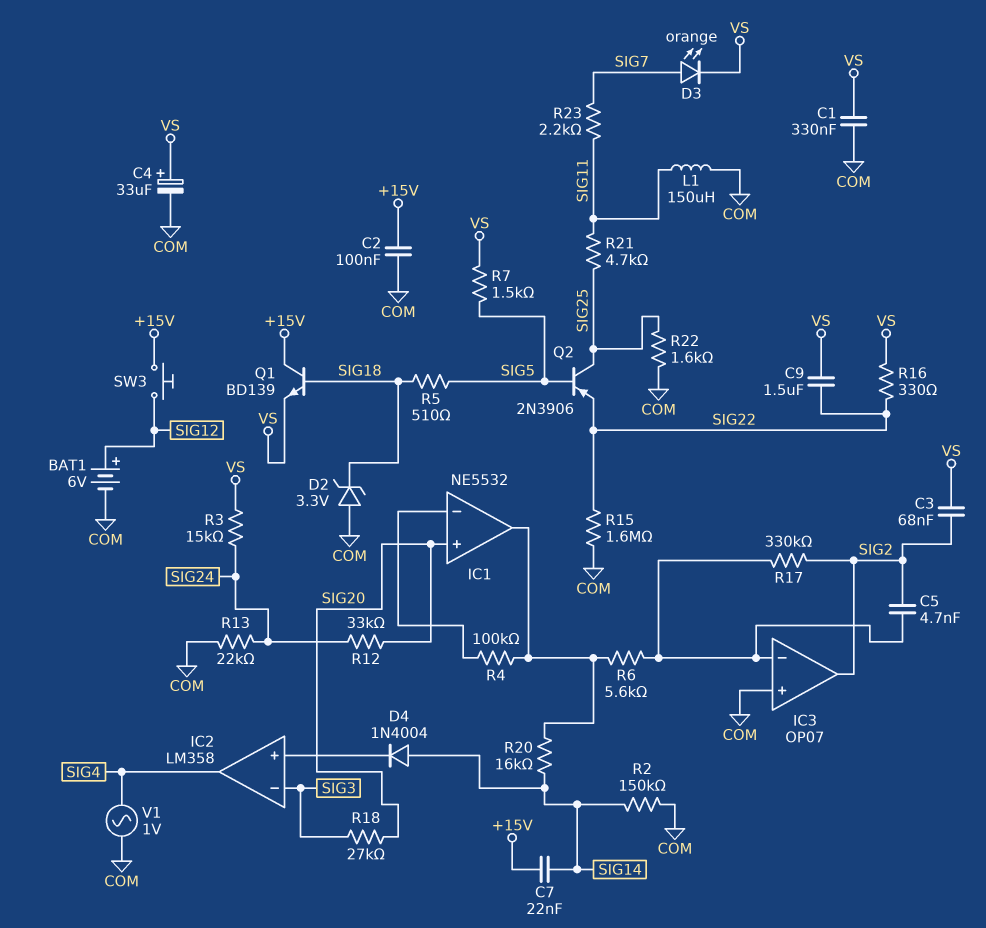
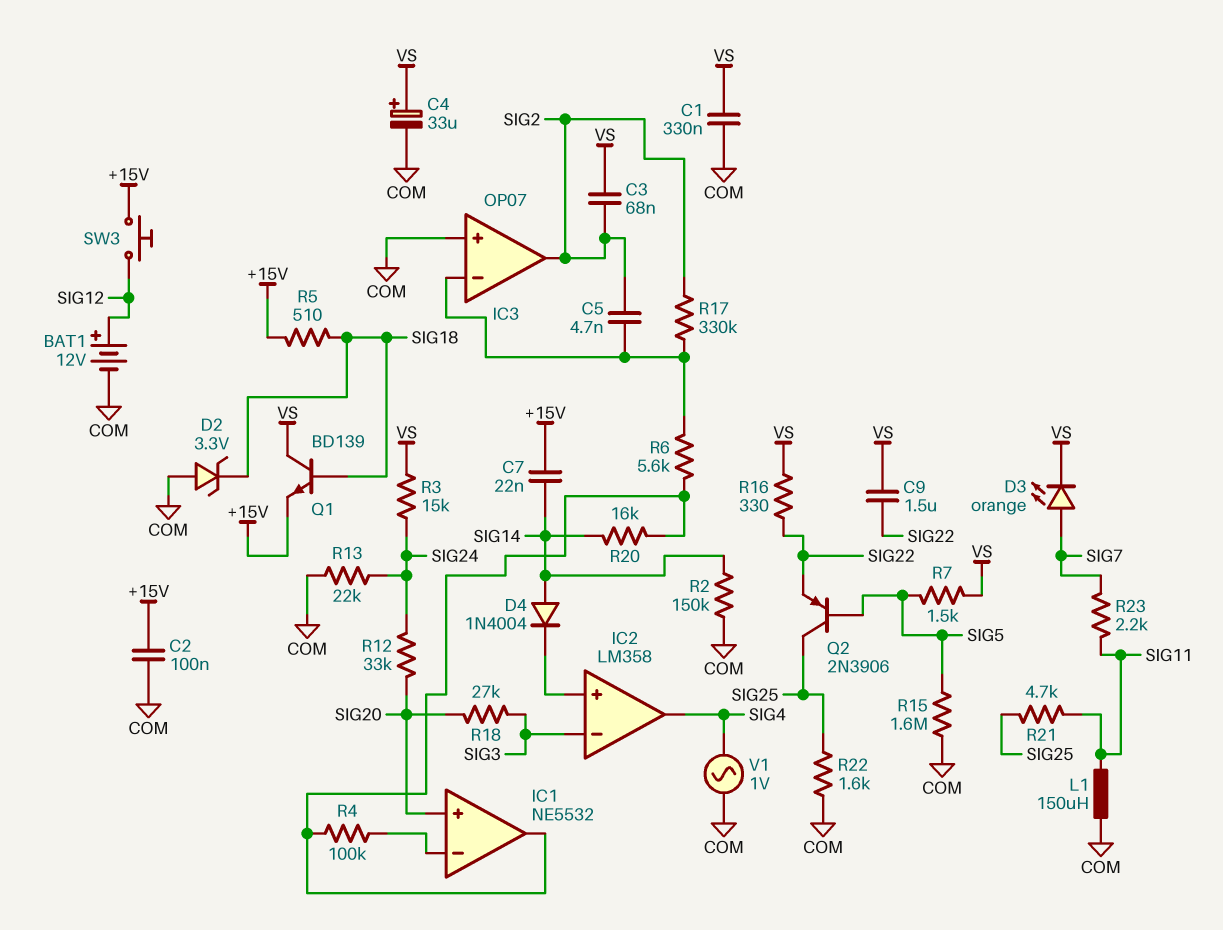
BAT1: 6V (plus SIG12, minus COM) -> 12V (plus SIG12, minus COM)
Q1: NPN BD139 (B SIG18, C +15V, E VS) -> NPN BD139 (B SIG18, C VS, E +15V)
R5: 510 (SIG5, SIG18) -> 510 (+15V, SIG18)
R15: 1.6M (COM, SIG22) -> 1.6M (COM, SIG5)

